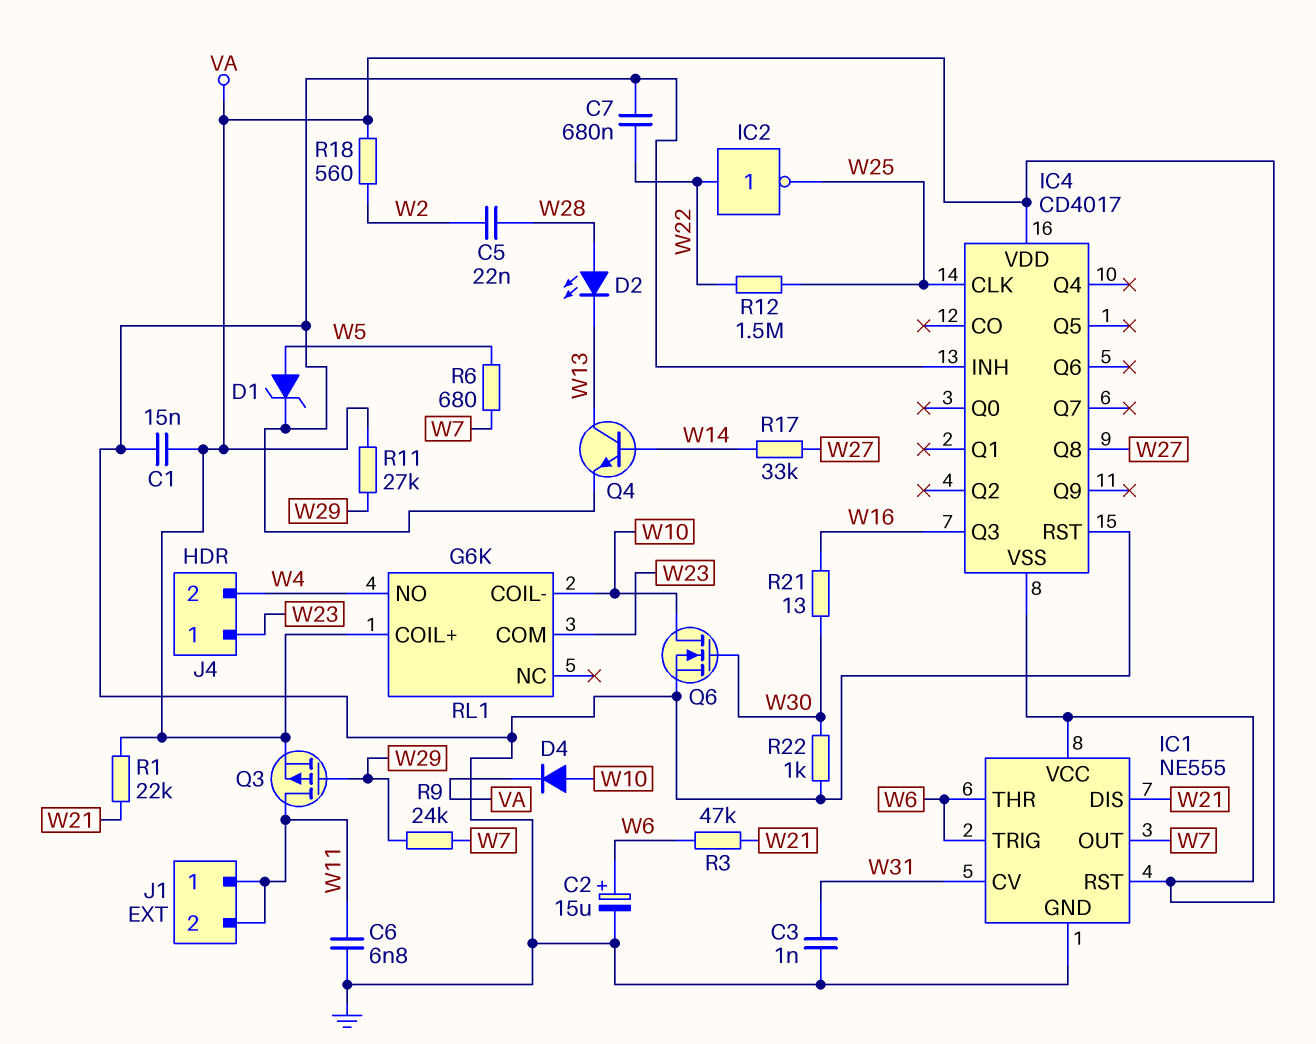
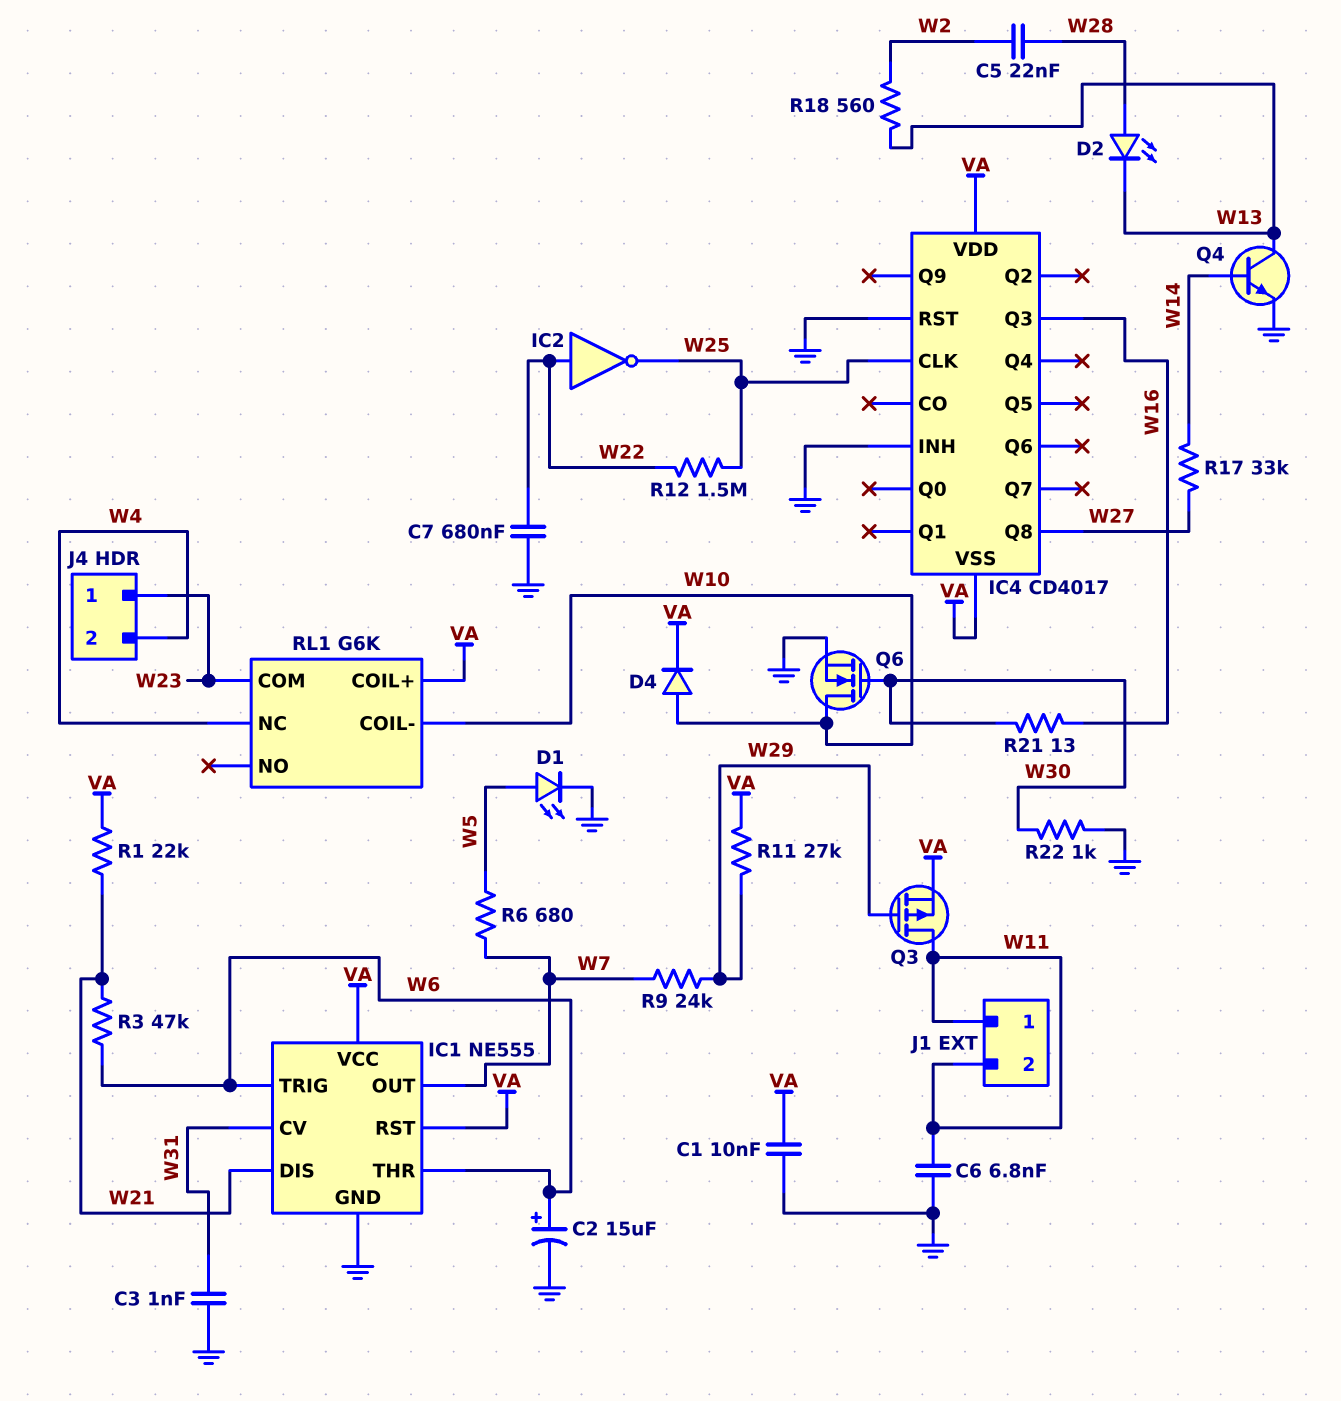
C1: 15nF (GND, VA) -> 10nF (GND, VA)
D1: zener (A W5, K GND) -> LED (A W5, K GND)
R18: 560 (VA, W2) -> 560 (W2, W13)
RL1 pin NC: none -> W4
RL1 pin NO: W4 -> none

